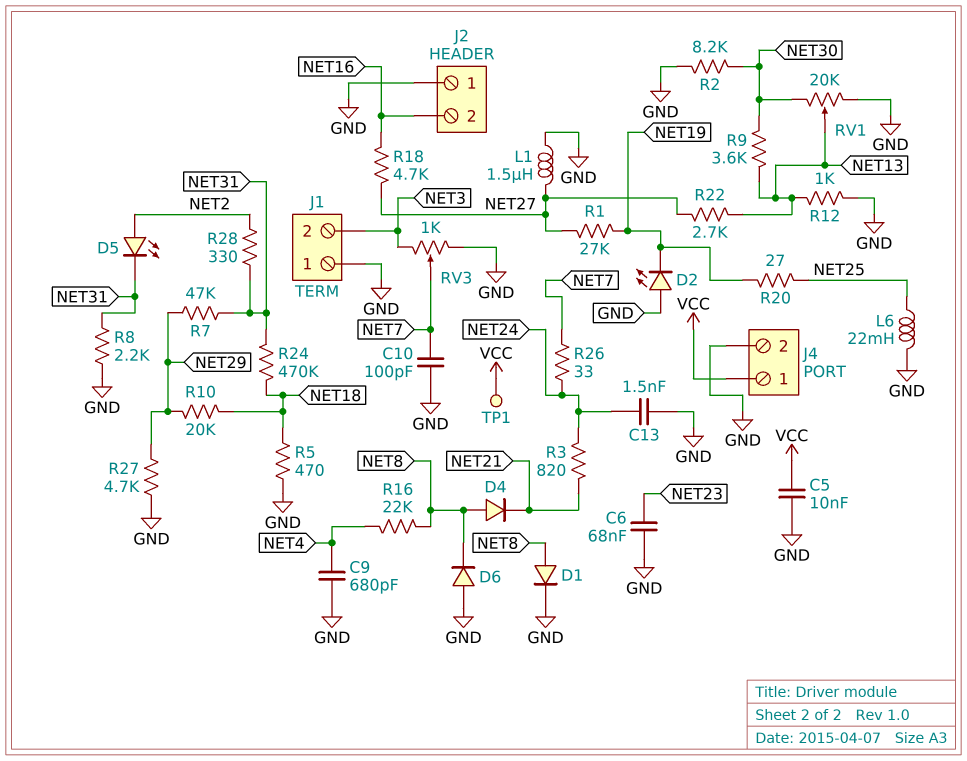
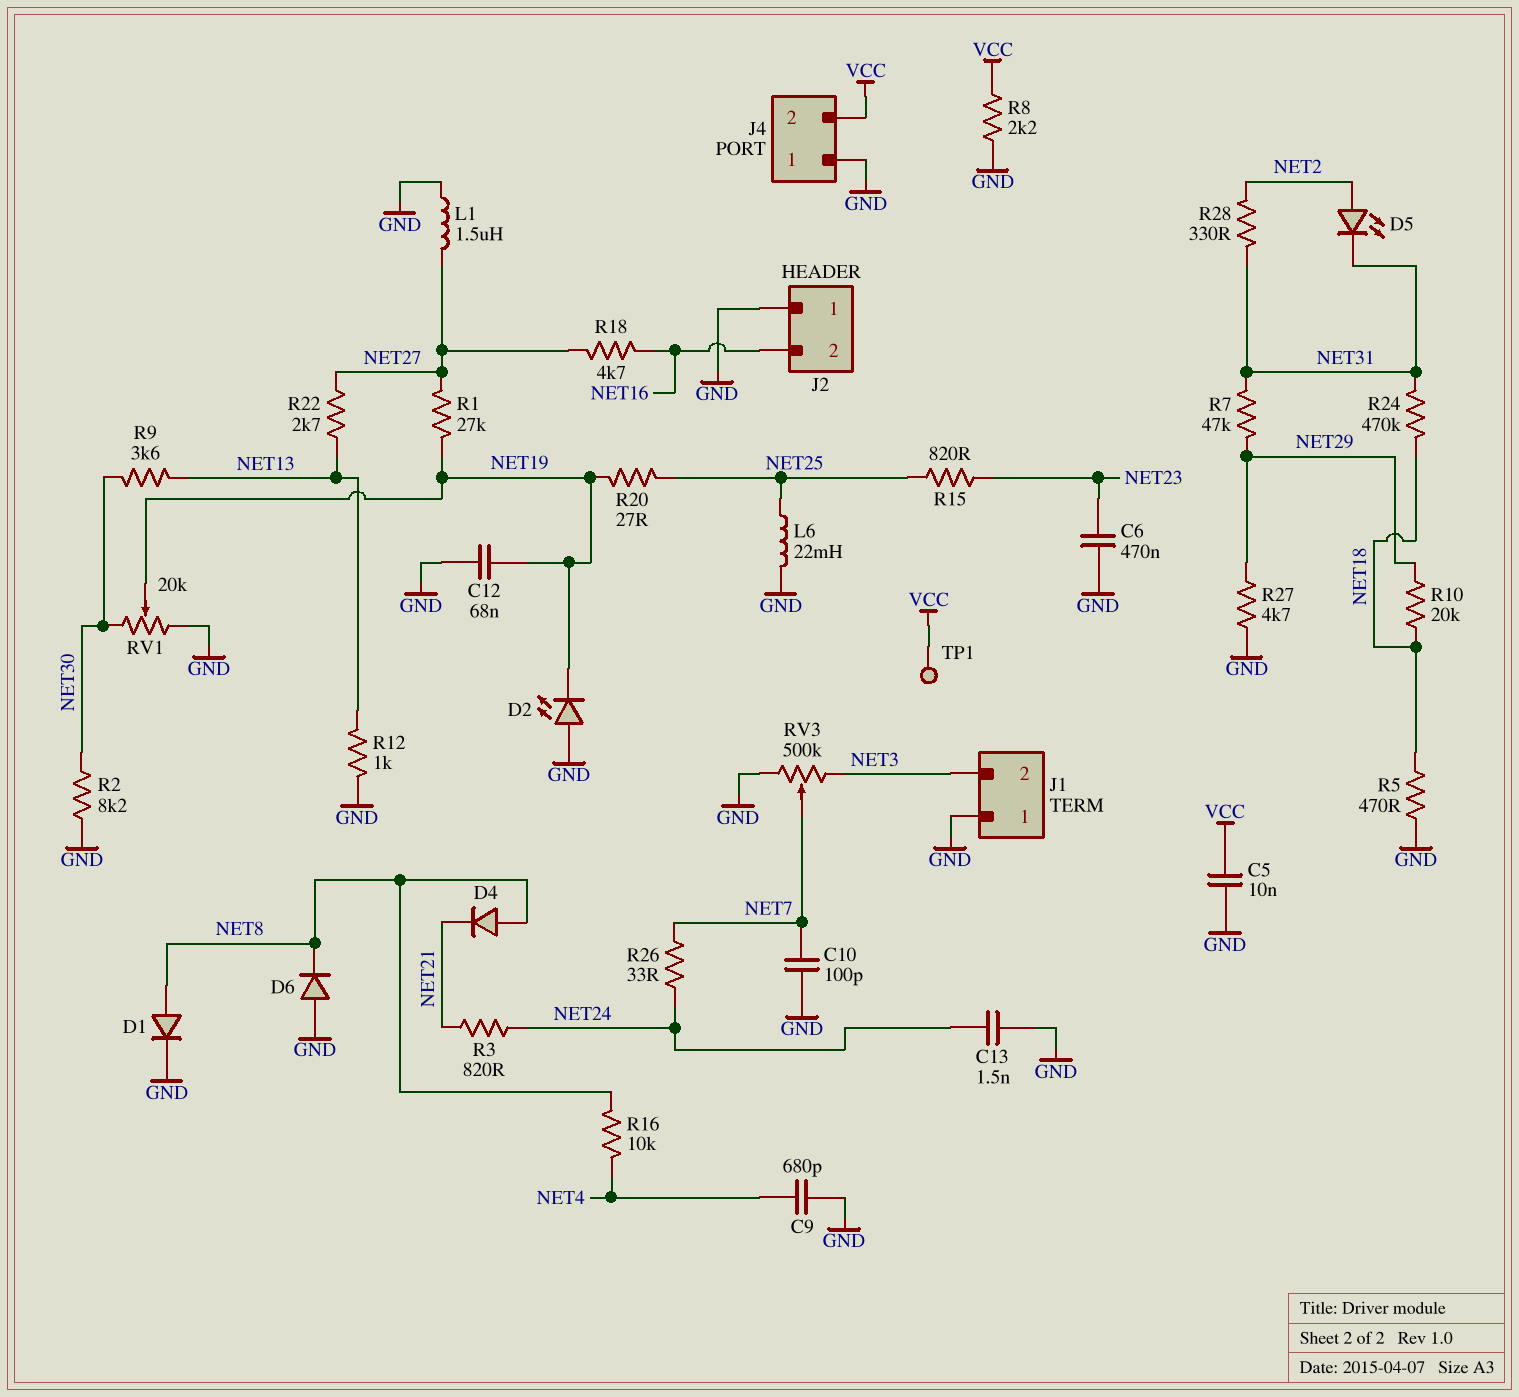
C6: 68nF (GND, NET23) -> 470nF (GND, NET23)
C12: none -> 68nF (GND, NET19)
J4 pin 1: VCC -> GND
J4 pin 2: GND -> VCC
R8: 2.2k (GND, NET31) -> 2.2k (GND, VCC)
R15: none -> 820 (NET23, NET25)
R16: 22k (NET4, NET8) -> 10k (NET4, NET8)
RV1: 20k (GND, NET30, wiper NET13) -> 20k (GND, NET30, wiper NET19)
RV3: 1k (GND, NET3, wiper NET7) -> 500k (GND, NET3, wiper NET7)

